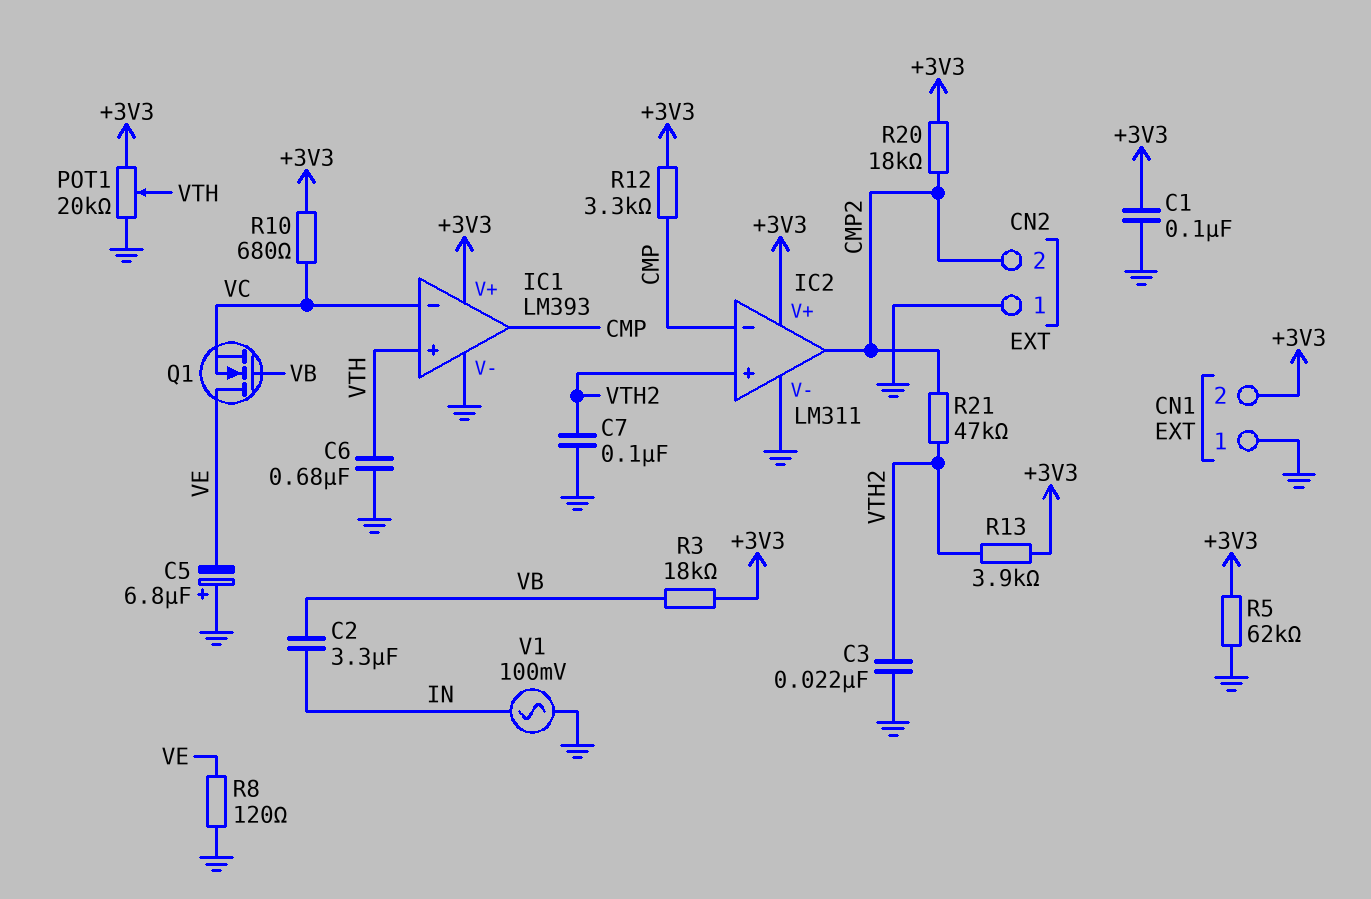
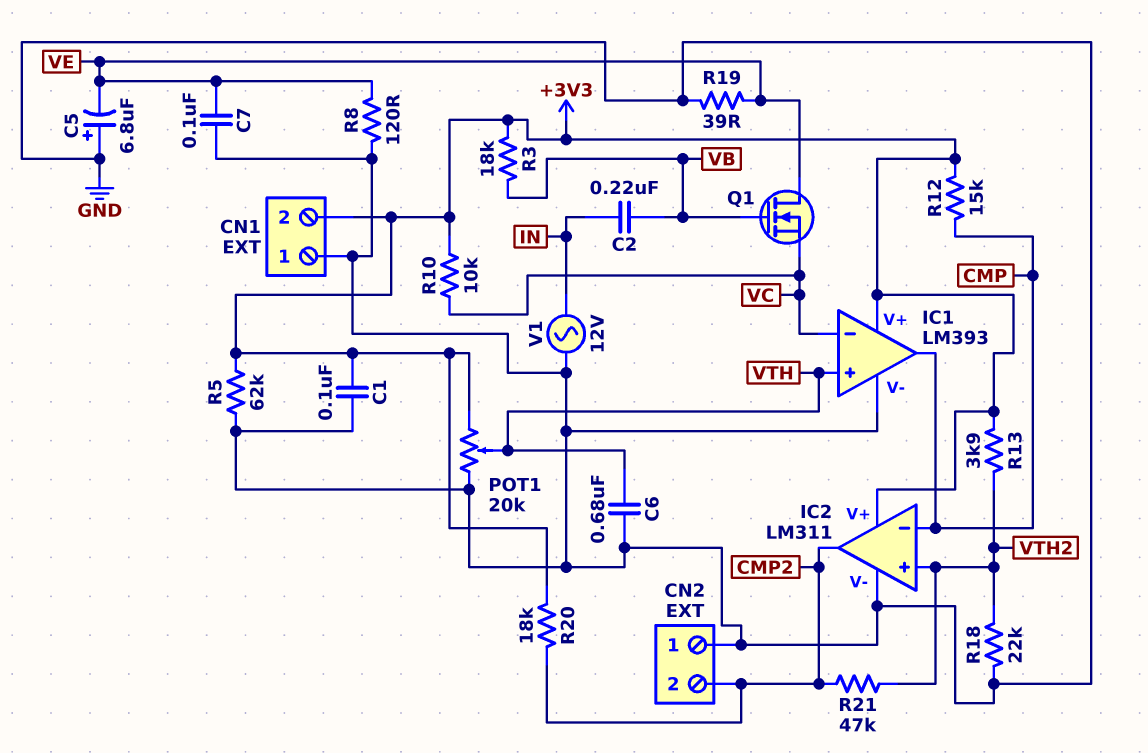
C2: 3.3uF (IN, VB) -> 220nF (IN, VB)
C3: 22nF (GND, VTH2) -> none
C7: 100nF (GND, VTH2) -> 100nF (GND, VE)
R10: 680 (+3V3, VC) -> 10k (+3V3, VC)
R12: 3.3k (+3V3, CMP) -> 15k (+3V3, CMP)
R18: none -> 22k (GND, VTH2)
R19: none -> 39 (GND, VE)
V1: AC 100mV (GND, IN) -> AC 12V (GND, IN)

